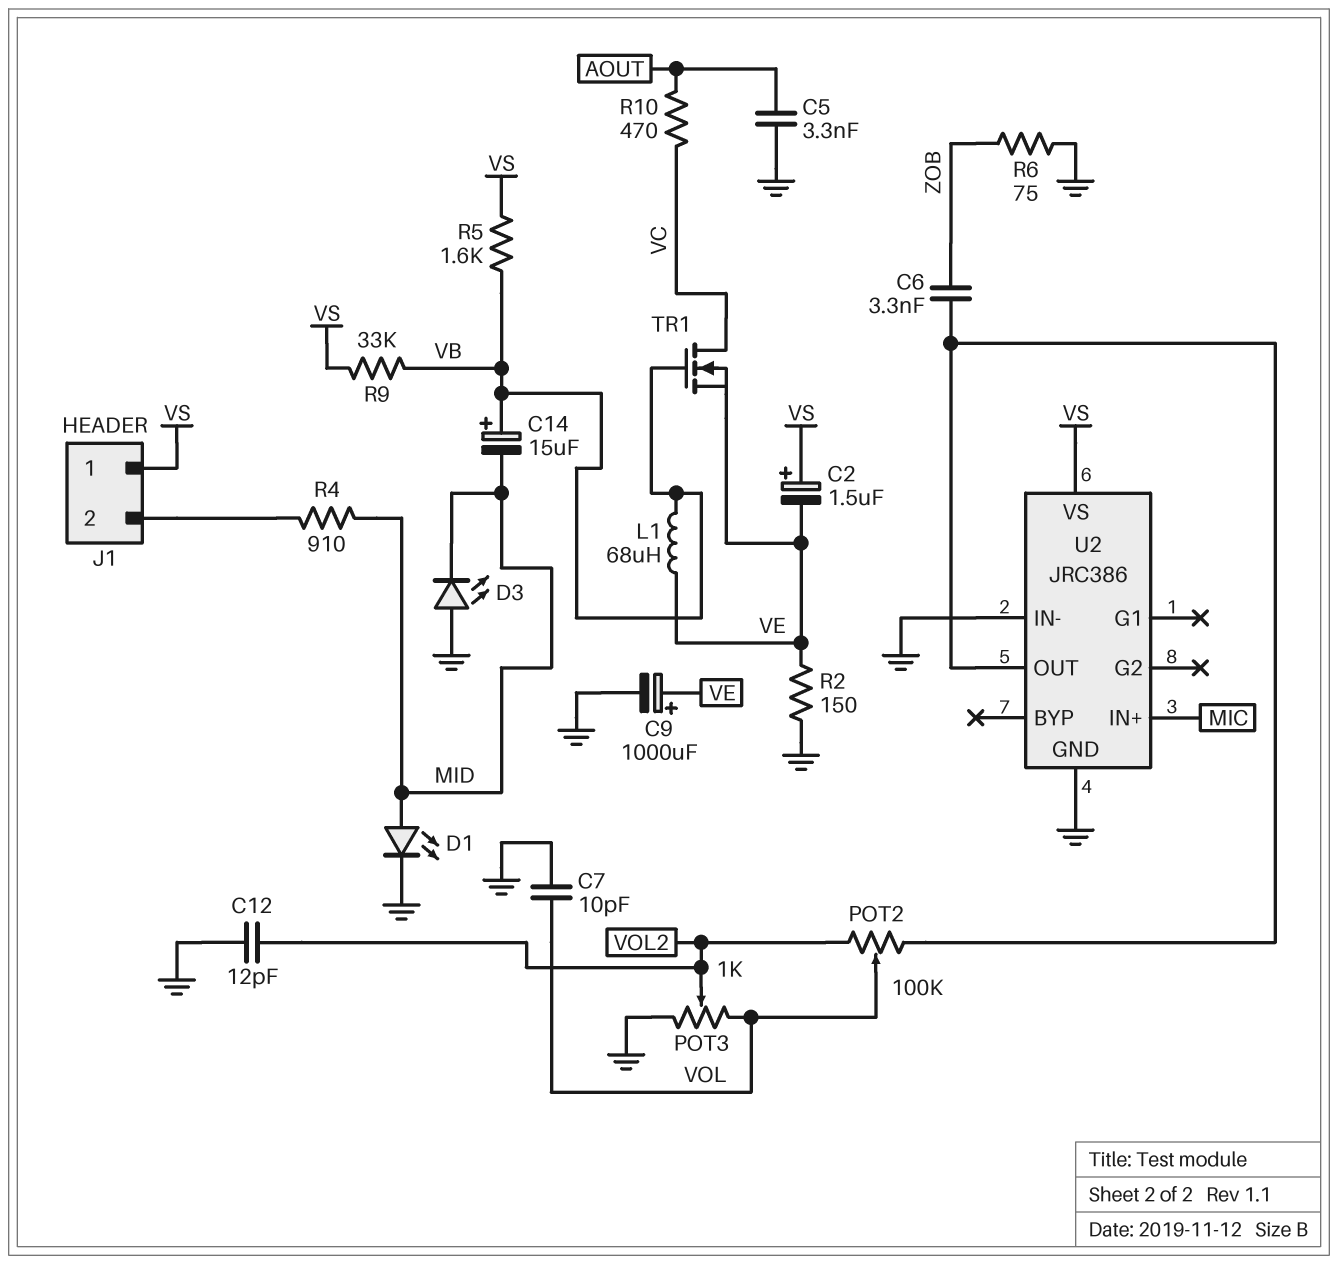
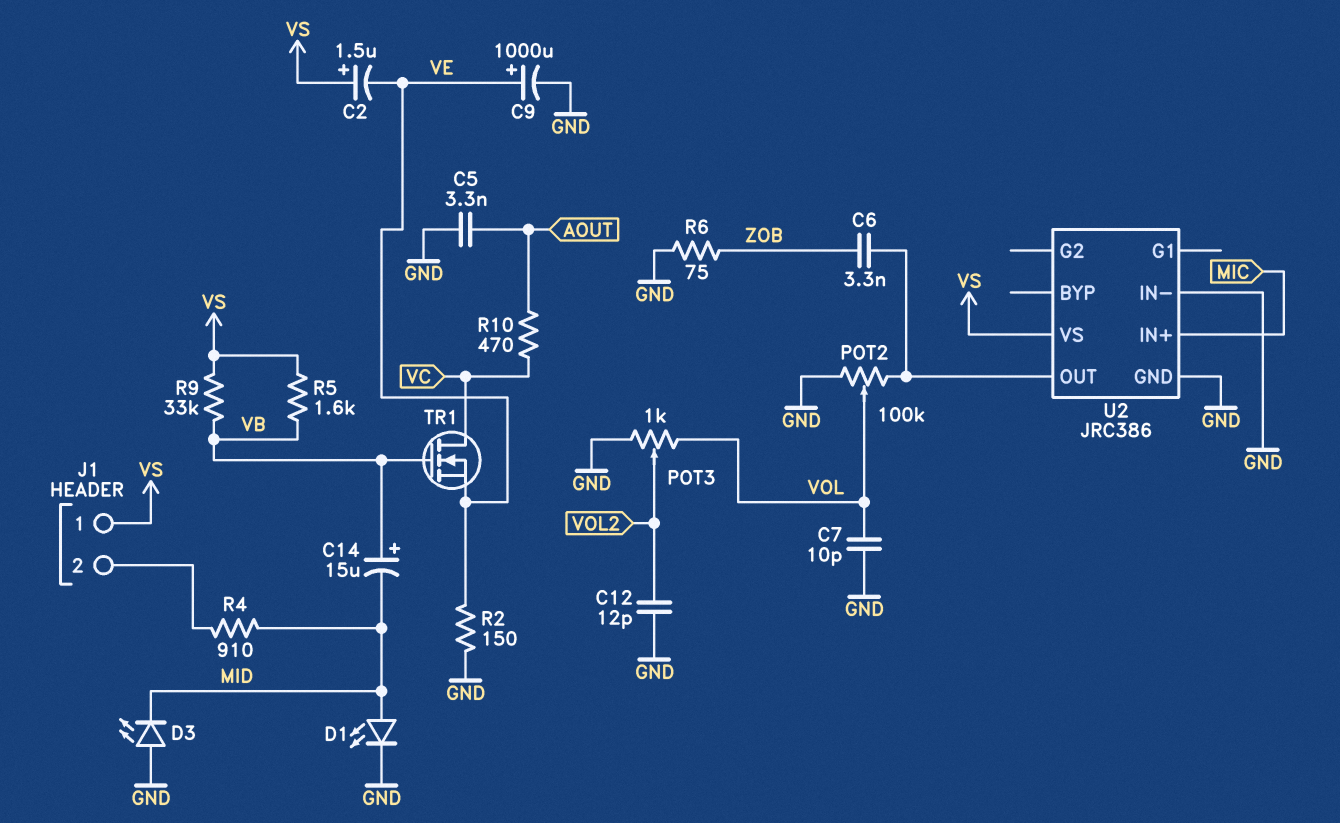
L1: 68uH (VB, VE) -> none
POT2: 100k (U2/OUT, VOL2, wiper VOL) -> 100k (GND, U2/OUT, wiper VOL)

